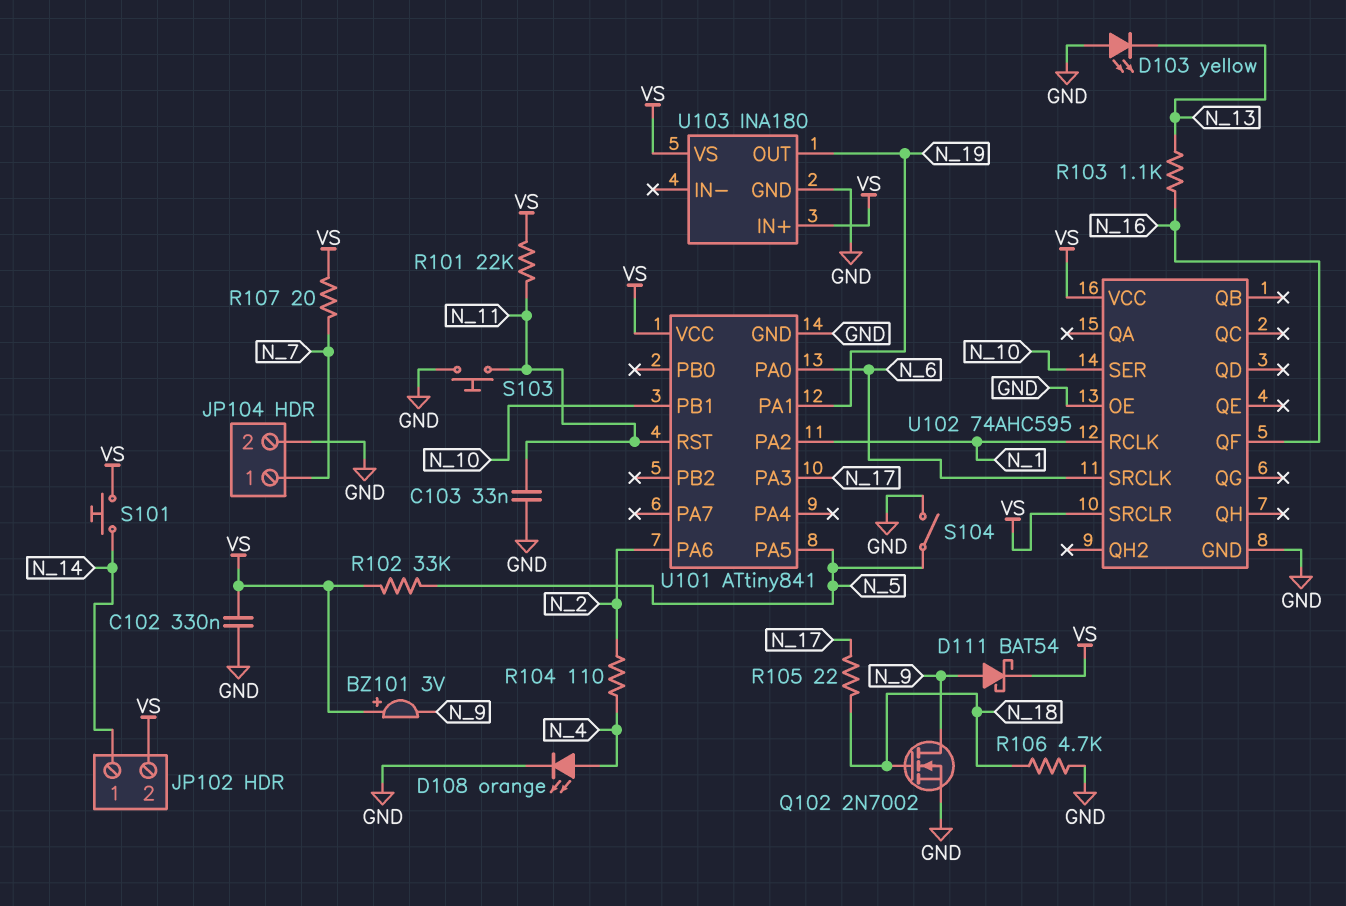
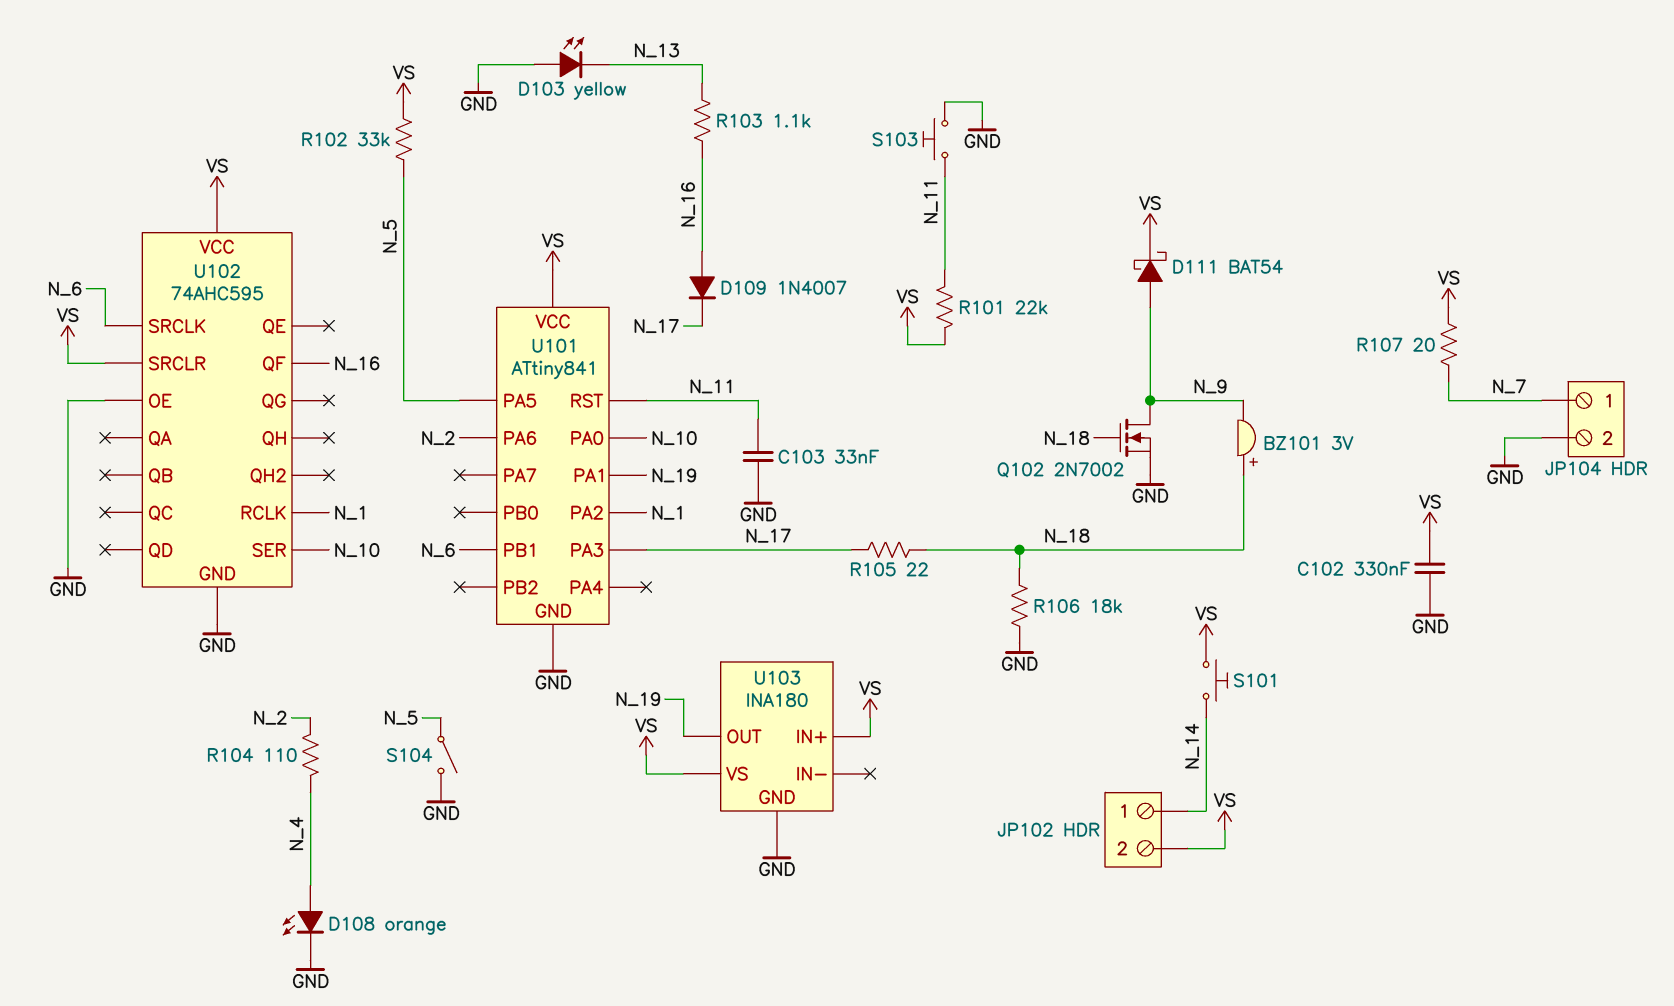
BZ101: buzzer 3V (plus VS, minus N_9) -> buzzer 3V (plus N_18, minus N_9)
D109: none -> diode 1N4007 (A N_16, K N_17)
R106: 4.7k (GND, N_18) -> 18k (GND, N_18)
U101 pin PA0: N_6 -> N_10
U101 pin PB1: N_10 -> N_6

